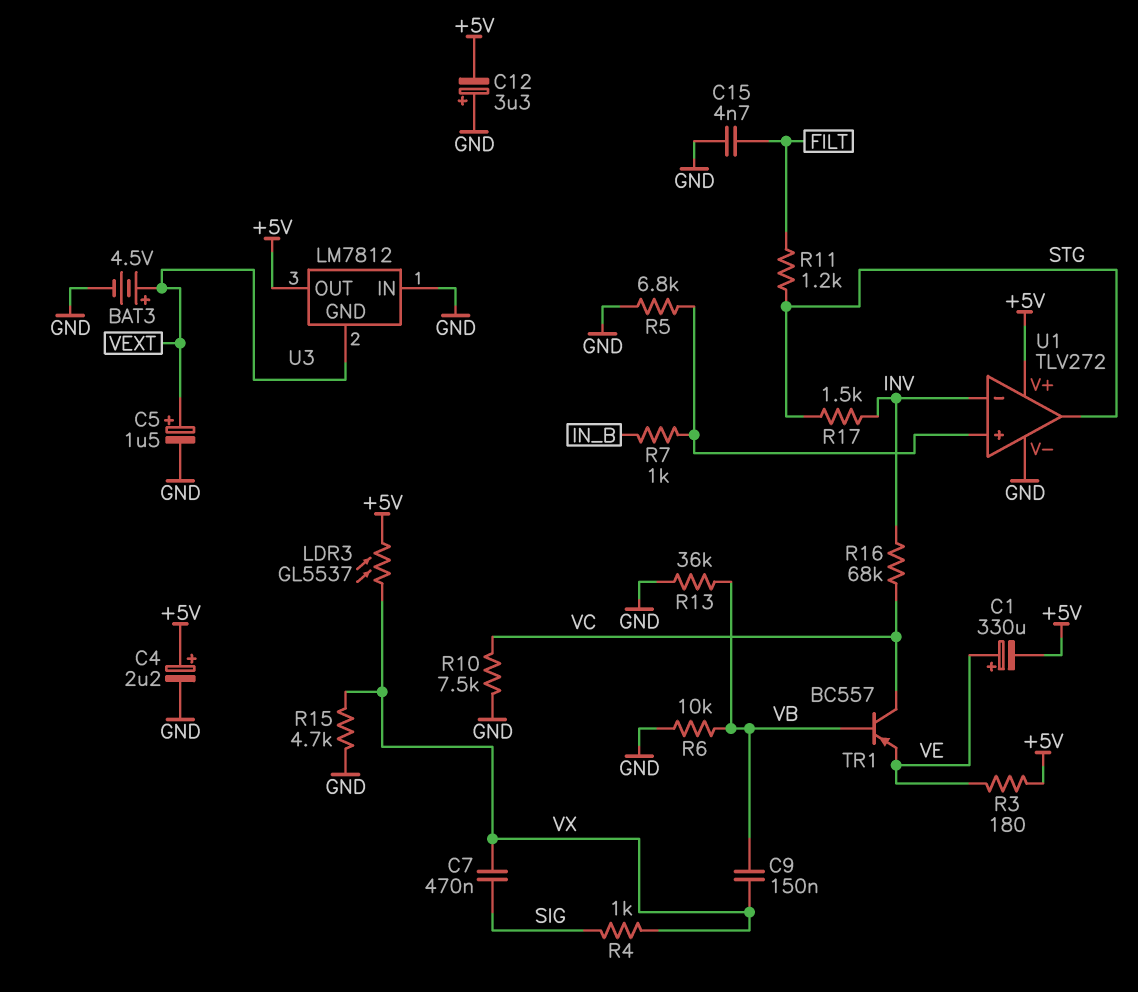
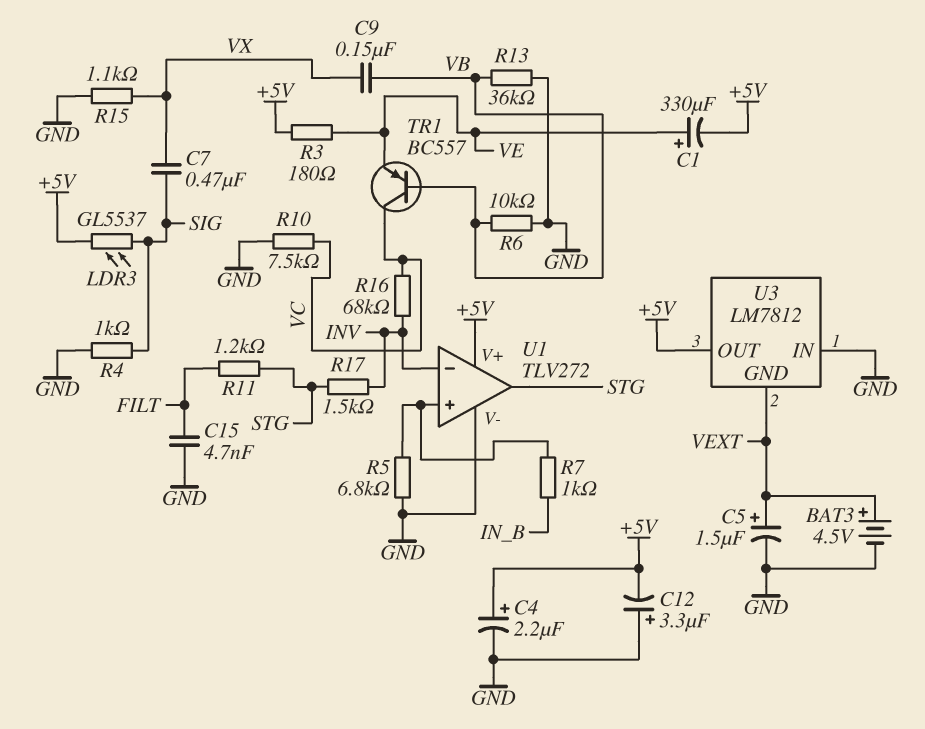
LDR3: GL5537 (+5V, VX) -> GL5537 (+5V, SIG)
R4: 1k (SIG, VX) -> 1k (GND, SIG)
R15: 4.7k (GND, VX) -> 1.1k (GND, VX)

